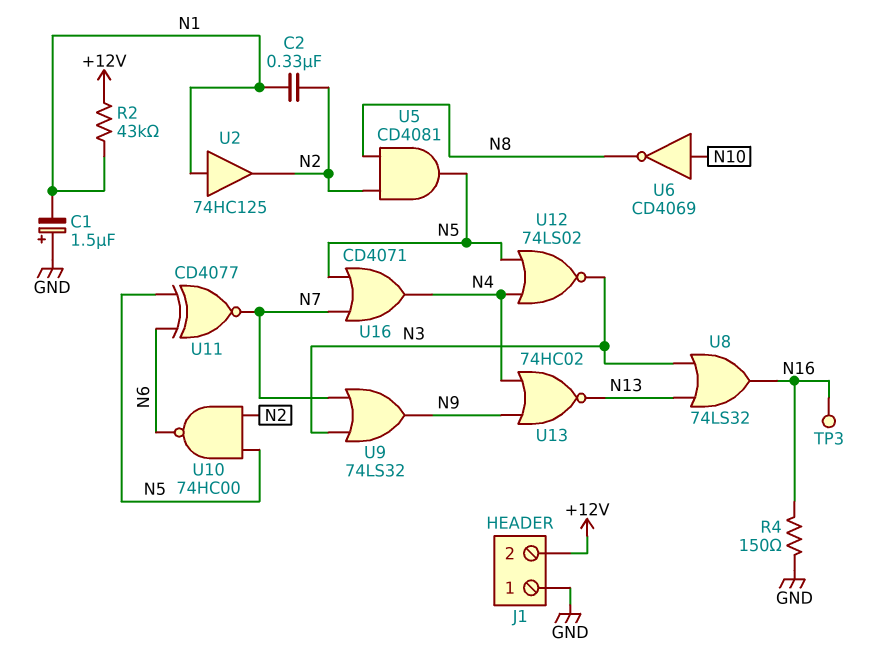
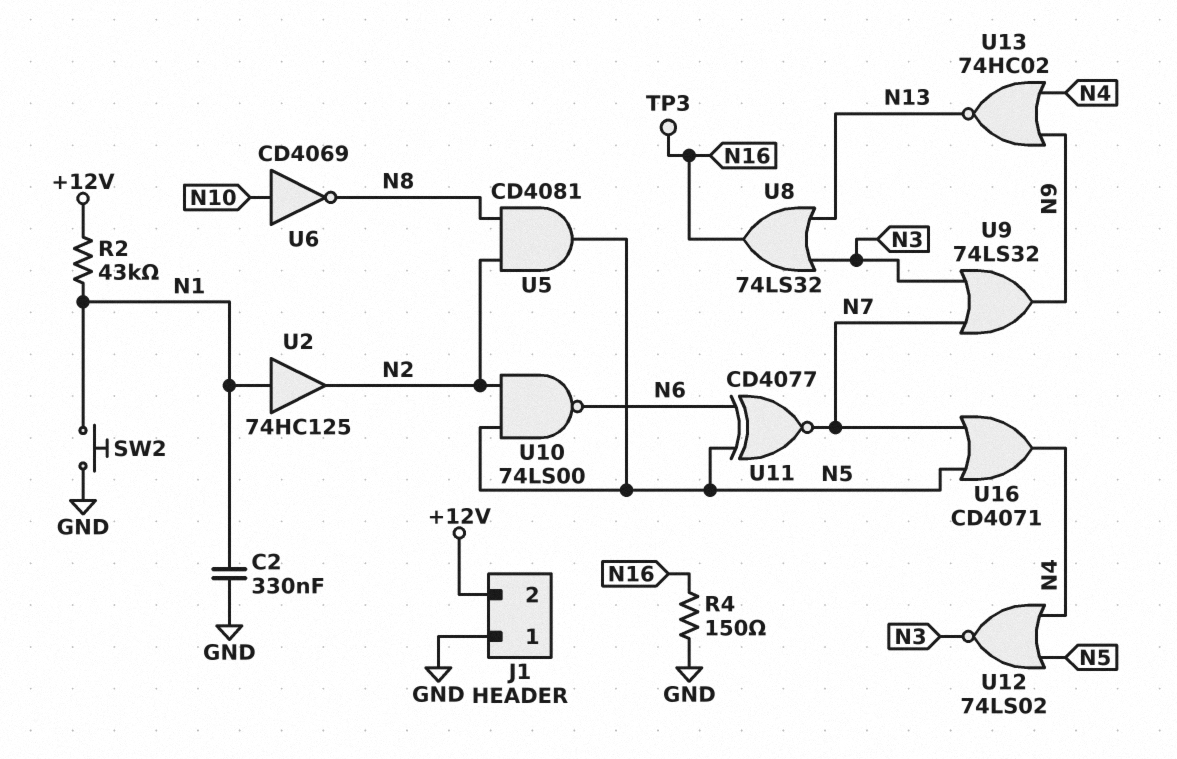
C1: 1.5uF (plus GND, minus N1) -> none
C2: 330nF (N1, N2) -> 330nF (GND, N1)
SW2: none -> button (GND, N1)
U10: NAND 74HC00 (in N2, in N5, out N6) -> NAND 74LS00 (in N2, in N5, out N6)

